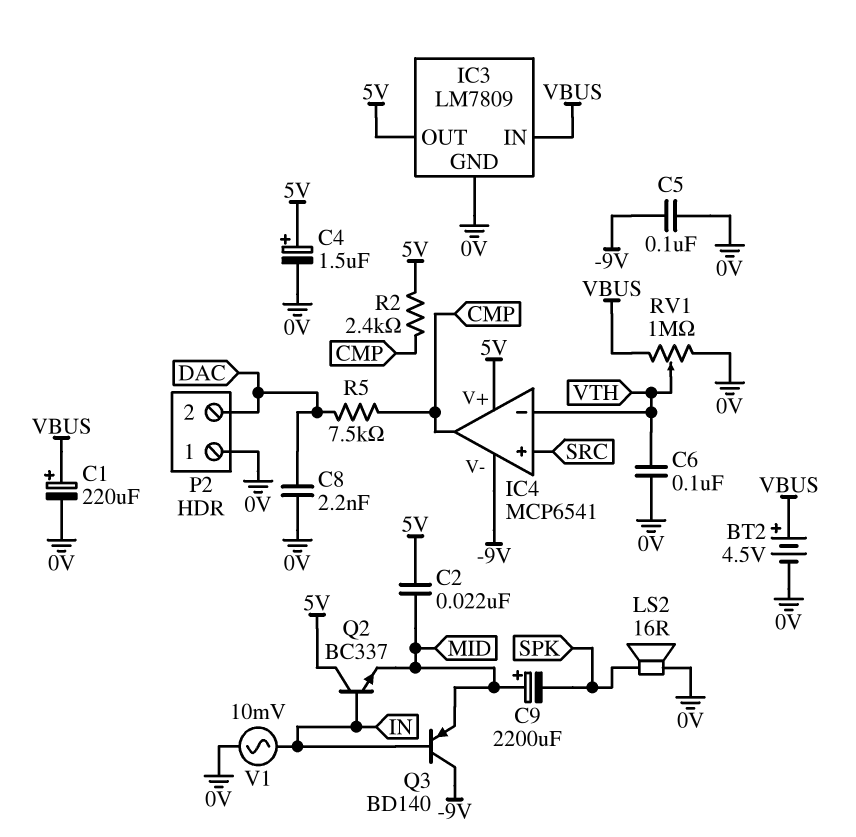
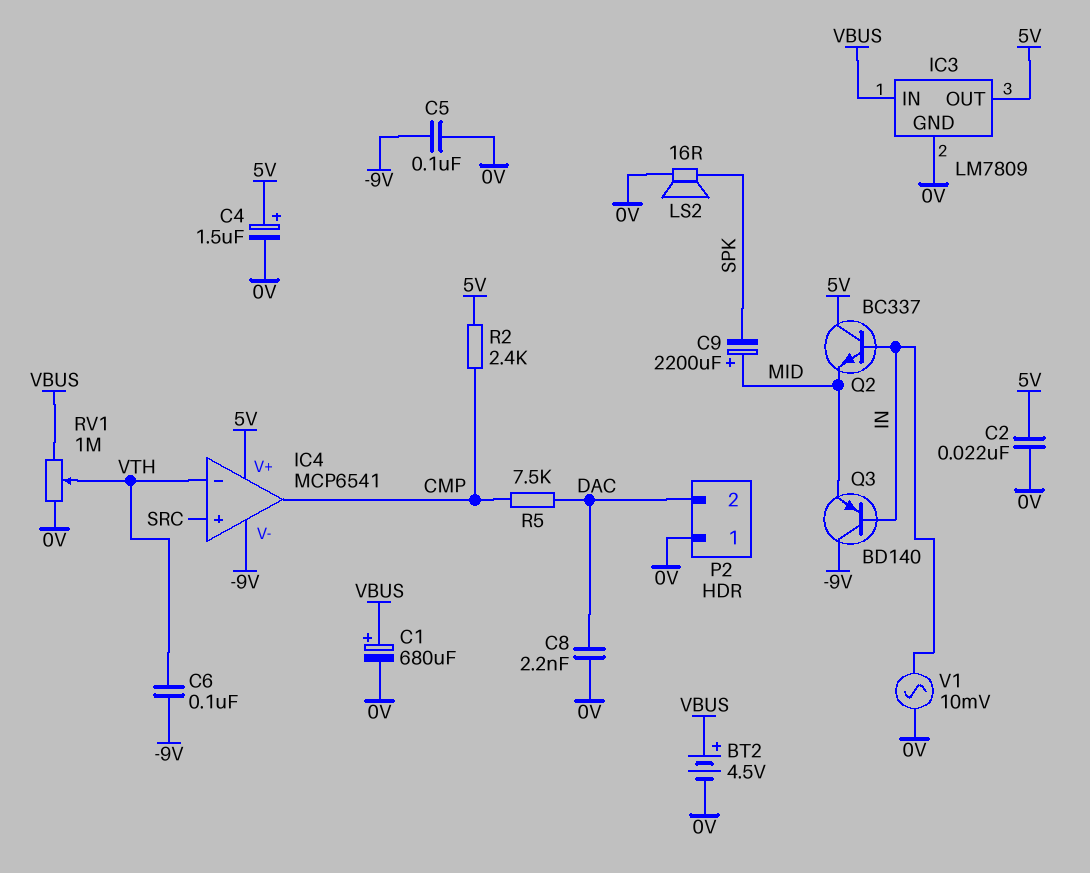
C1: 220uF (plus VBUS, minus 0V) -> 680uF (plus VBUS, minus 0V)
C2: 22nF (5V, MID) -> 22nF (0V, 5V)
C6: 100nF (0V, VTH) -> 100nF (-9V, VTH)

